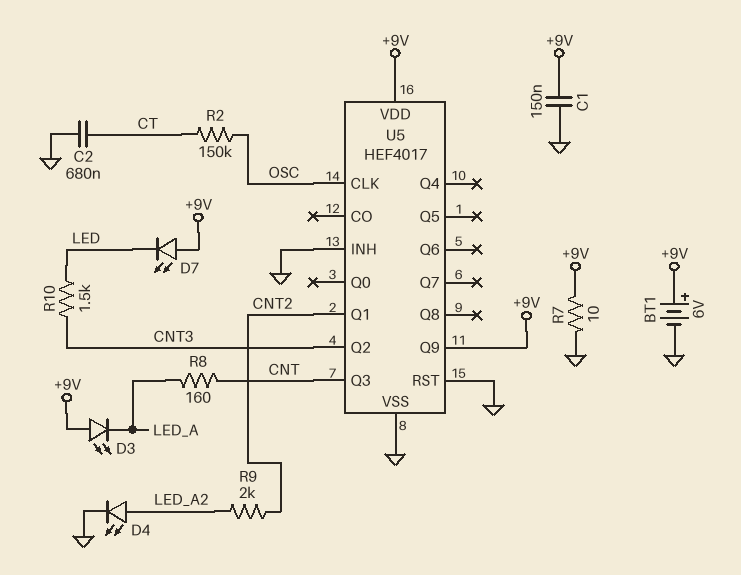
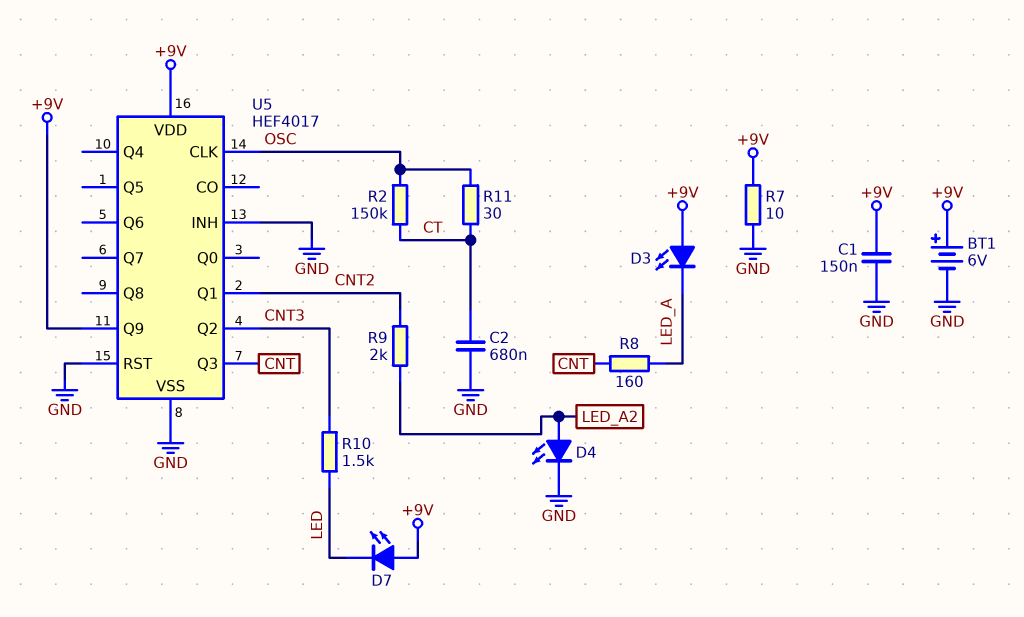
R11: none -> 30 (CT, OSC)

